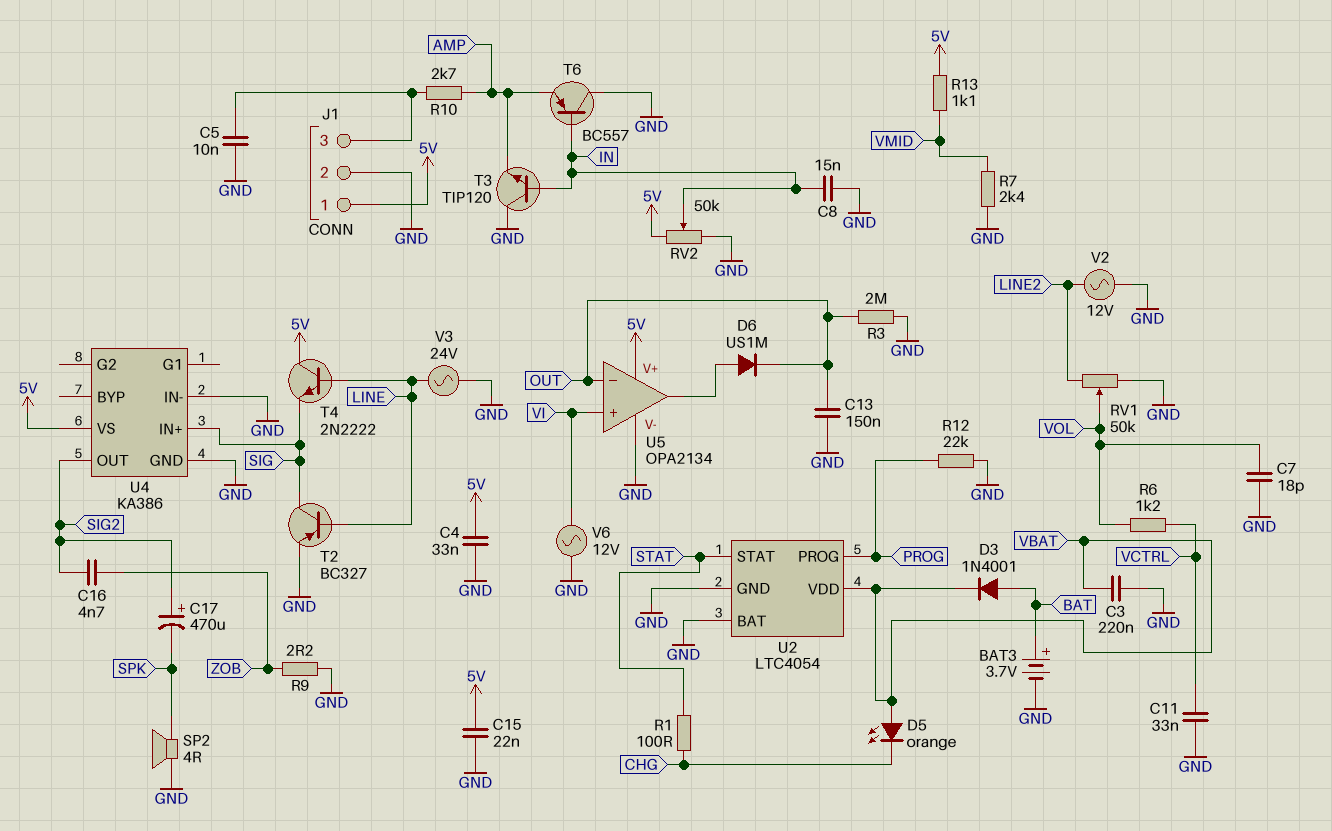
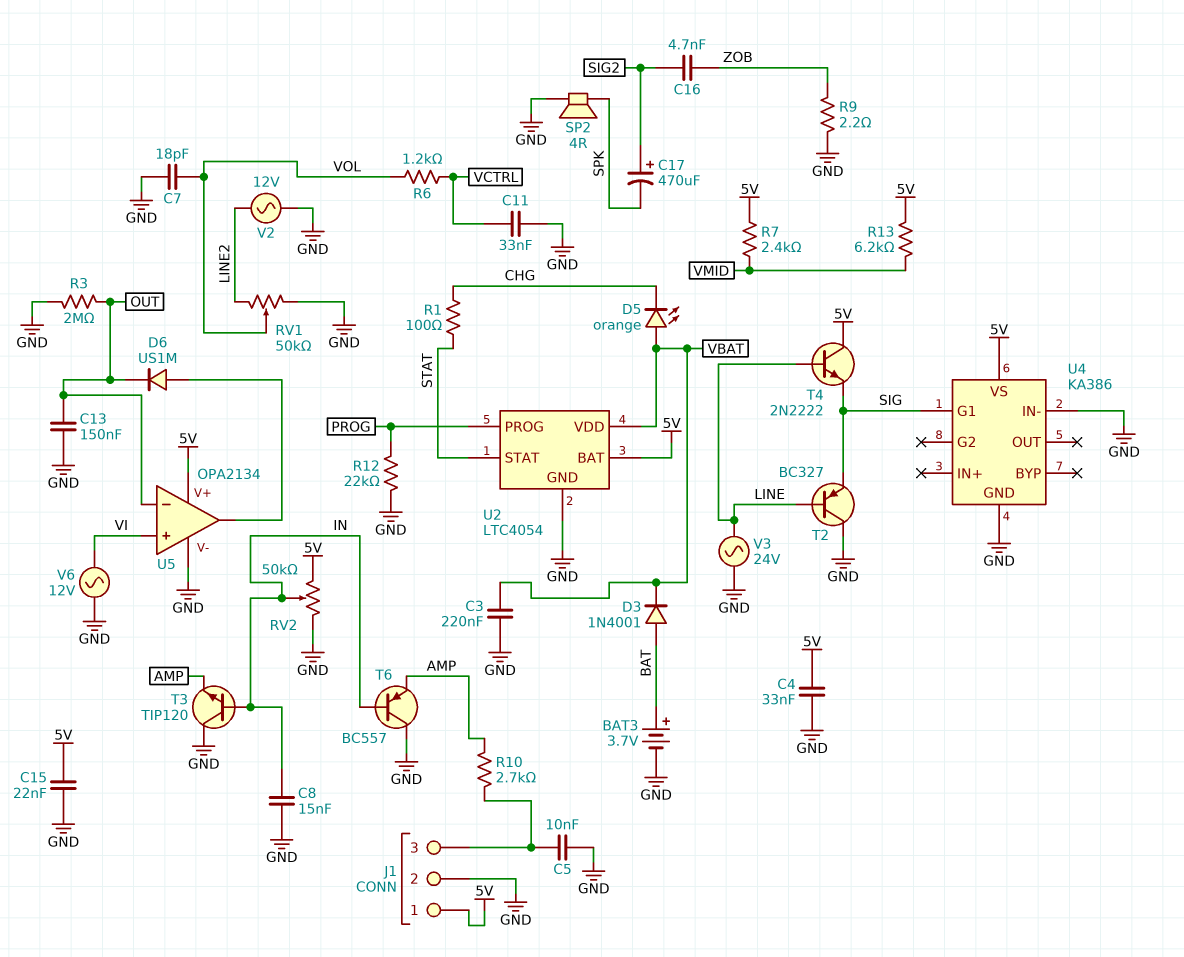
R7: 2.4k (GND, VMID) -> 2.4k (5V, VMID)
R13: 1.1k (5V, VMID) -> 6.2k (5V, VMID)
T2: PNP BC327 (B LINE, C SIG, E GND) -> PNP BC327 (B LINE, C GND, E SIG)
U2 pin BAT: GND -> 5V
U4 pin G1: none -> SIG
U4 pin IN+: SIG -> none
U4 pin OUT: SIG2 -> none

